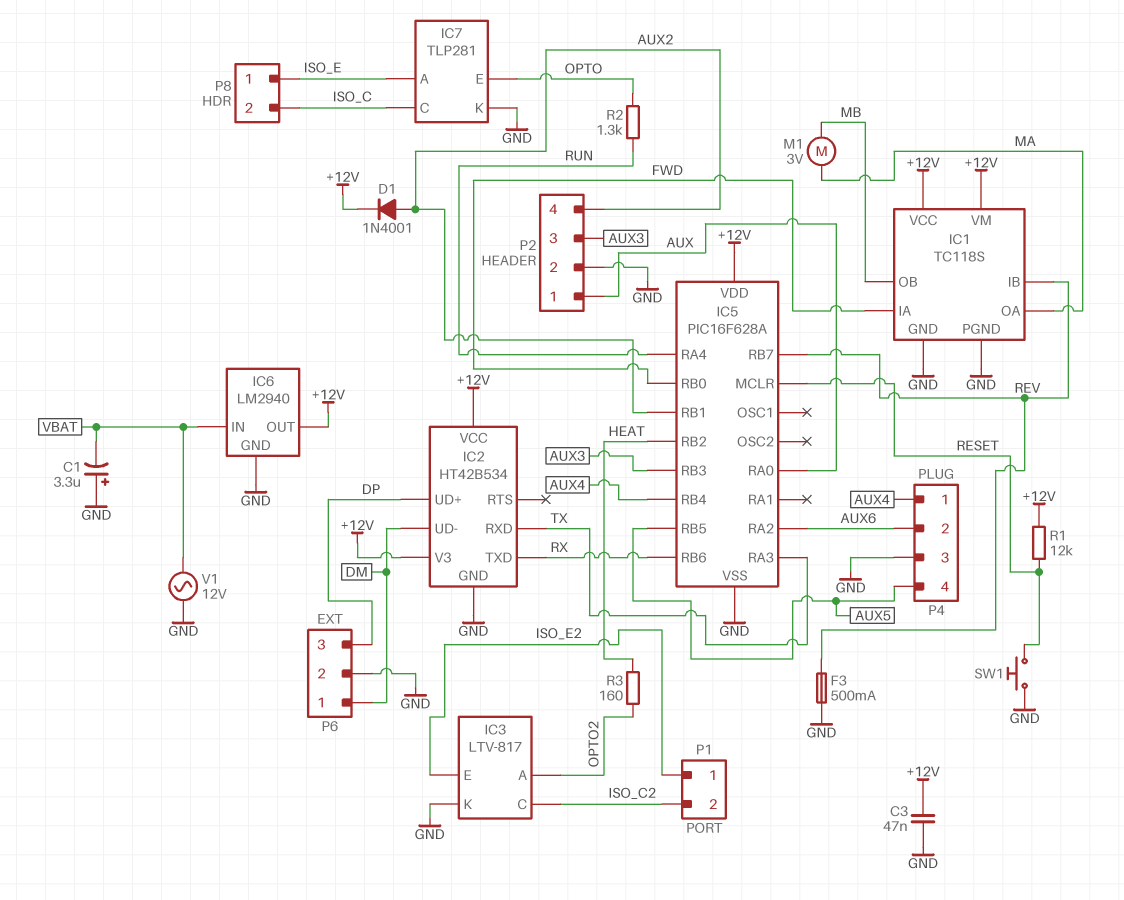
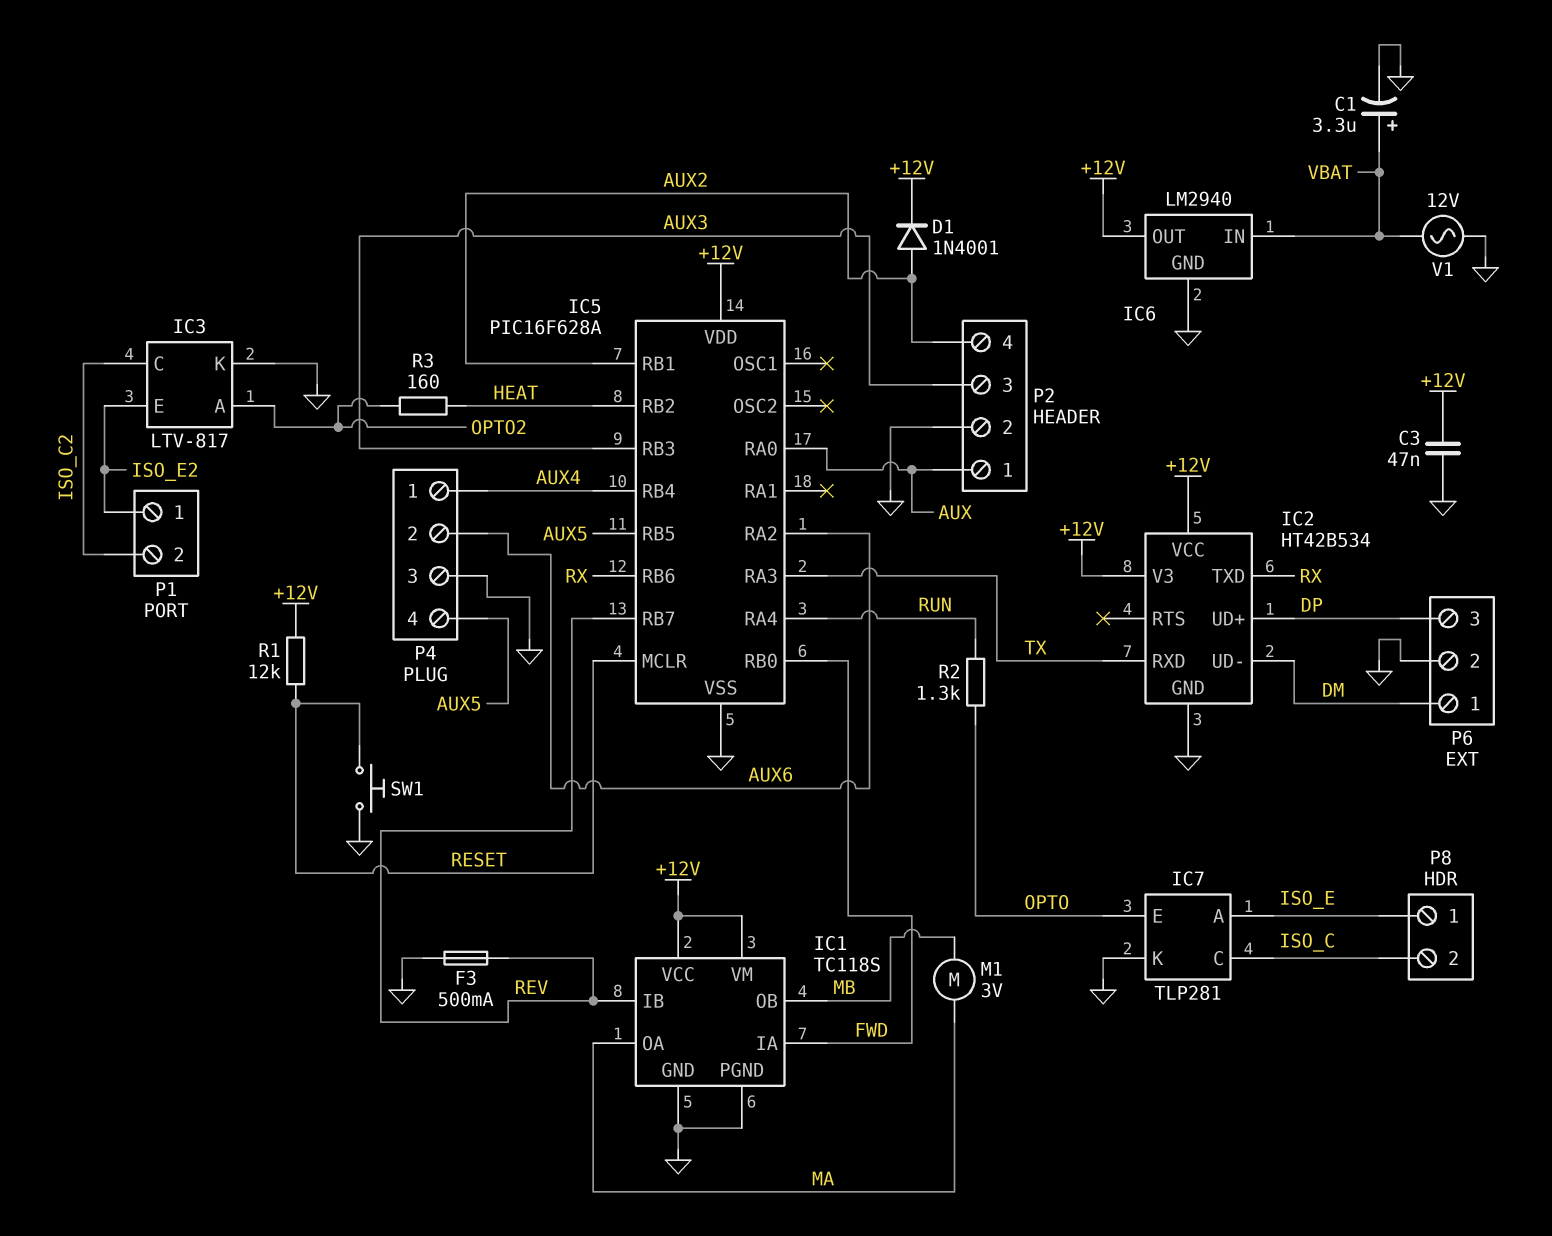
C1: 3.3uF (plus GND, minus VBAT) -> 3.3uF (plus VBAT, minus GND)

